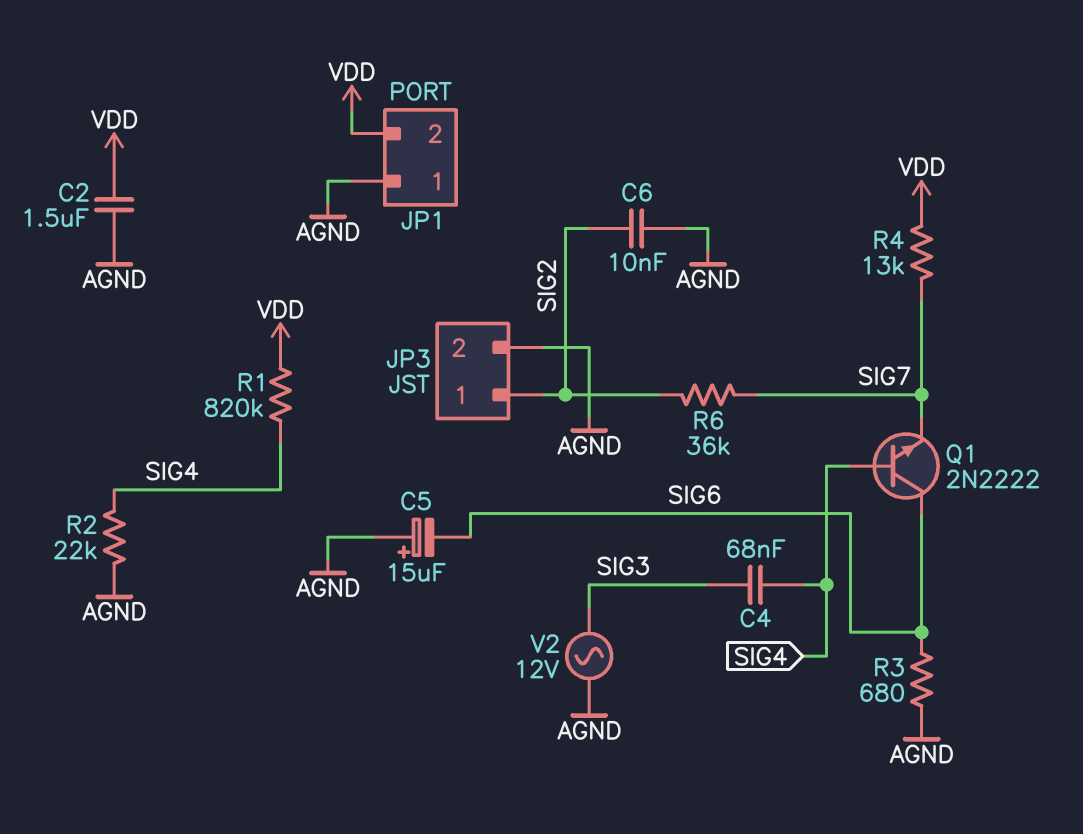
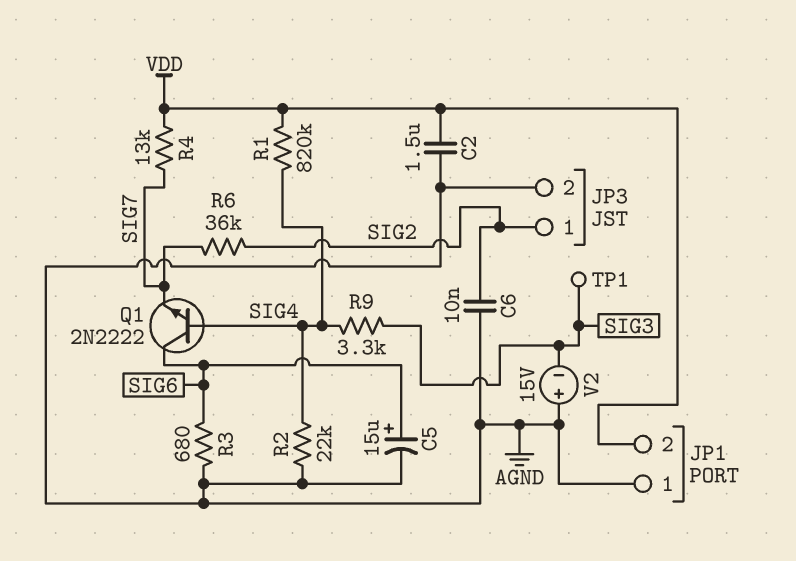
C4: 68nF (SIG3, SIG4) -> none
C5: 15uF (plus AGND, minus SIG6) -> 15uF (plus SIG6, minus AGND)
R9: none -> 3.3k (SIG3, SIG4)
TP1: none -> test point (SIG3)
V2: AC 12V (AGND, SIG3) -> 15V (plus AGND, minus SIG3)

